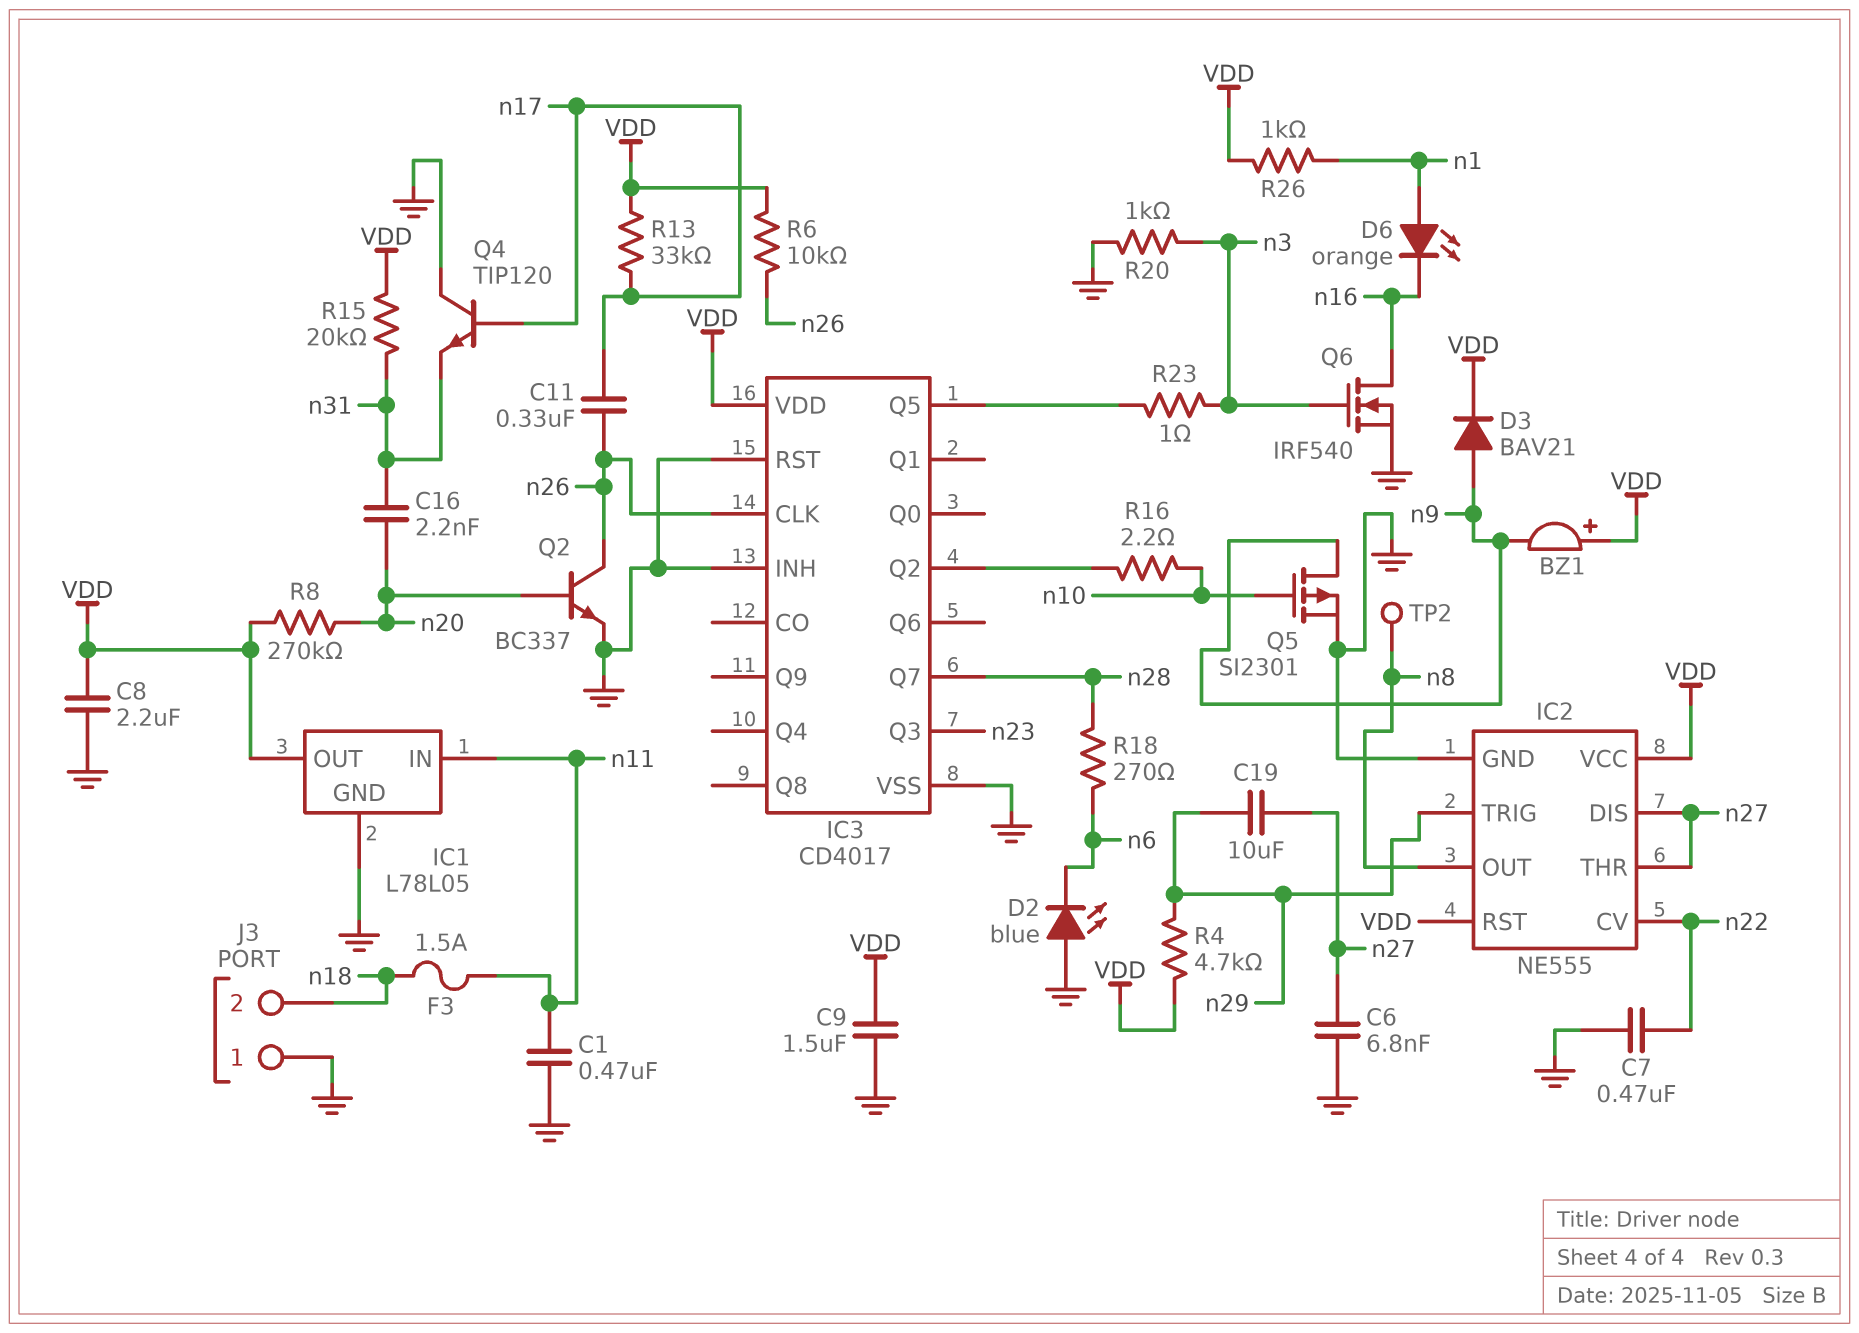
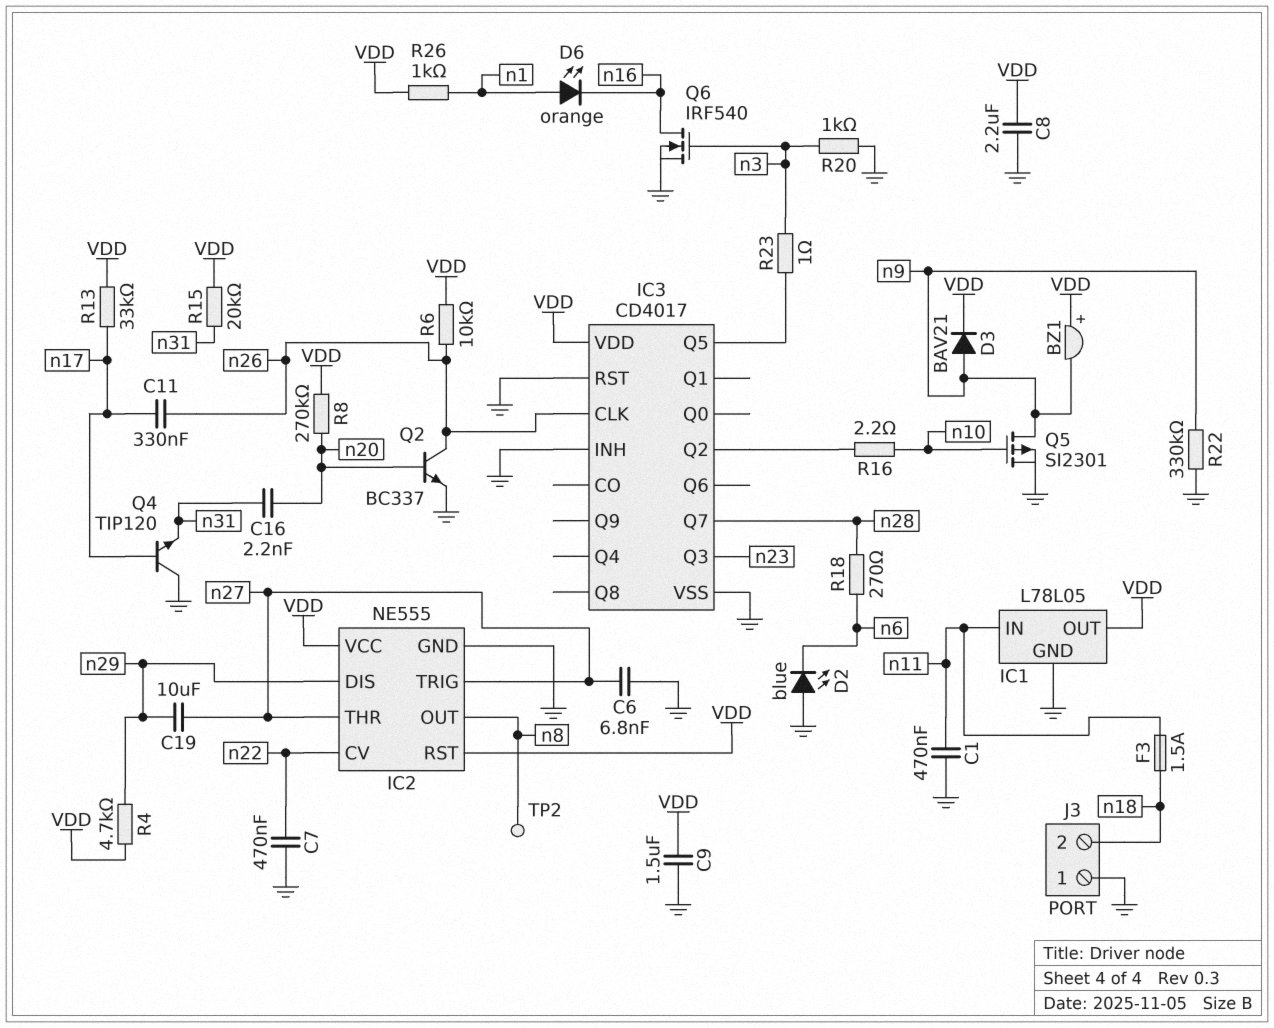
IC2 pin DIS: n27 -> n29
IC2 pin TRIG: n29 -> n27
R22: none -> 330k (GND, n9)

